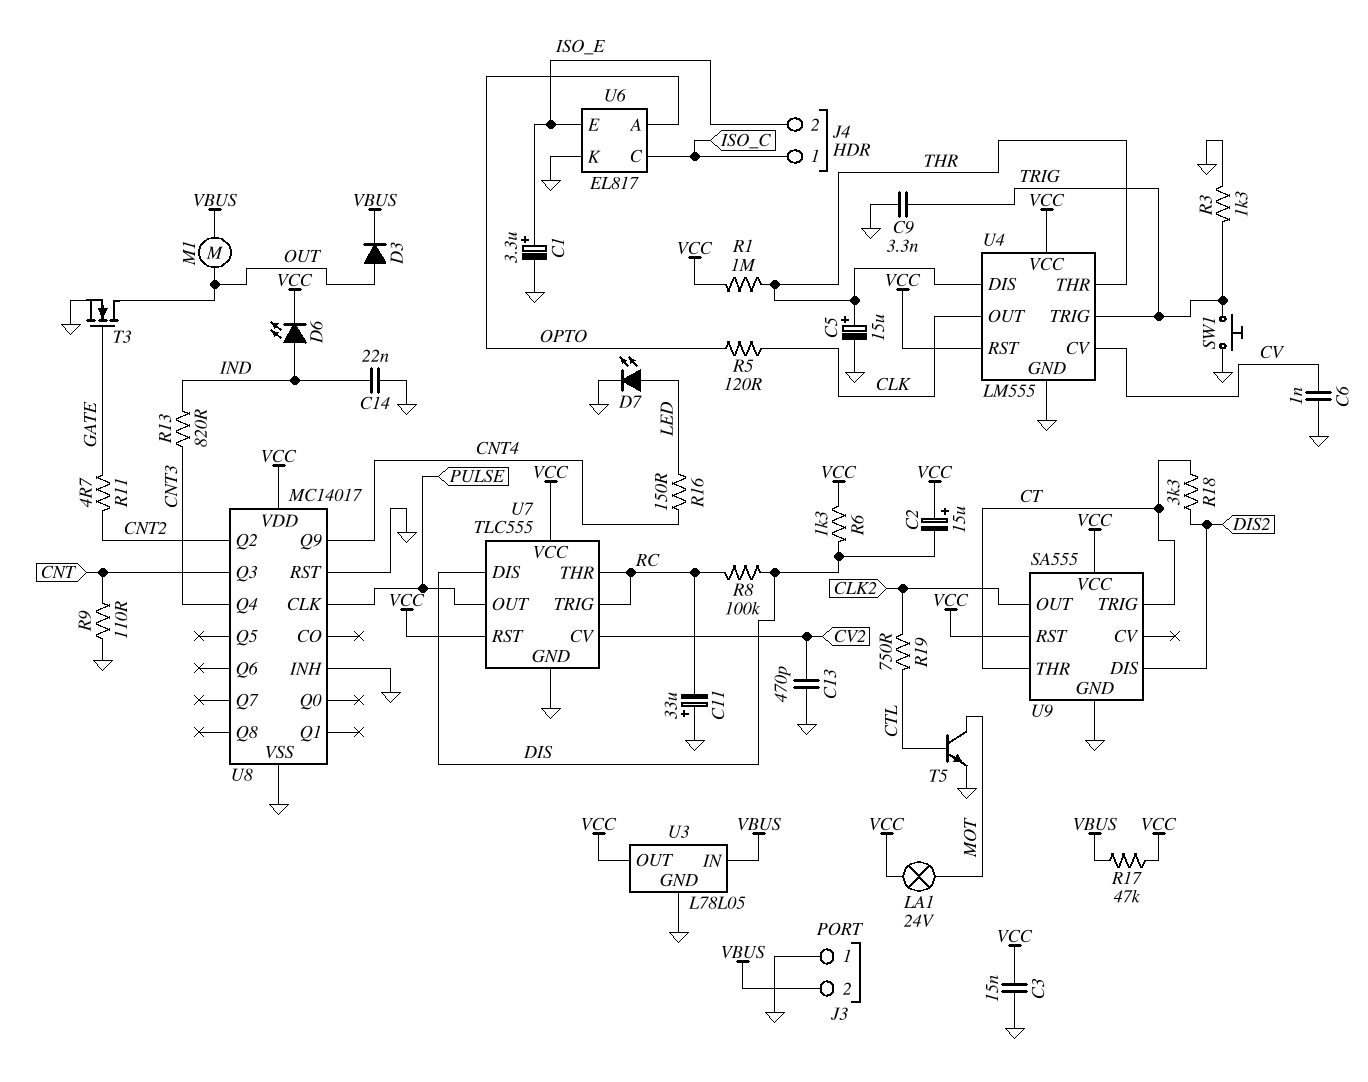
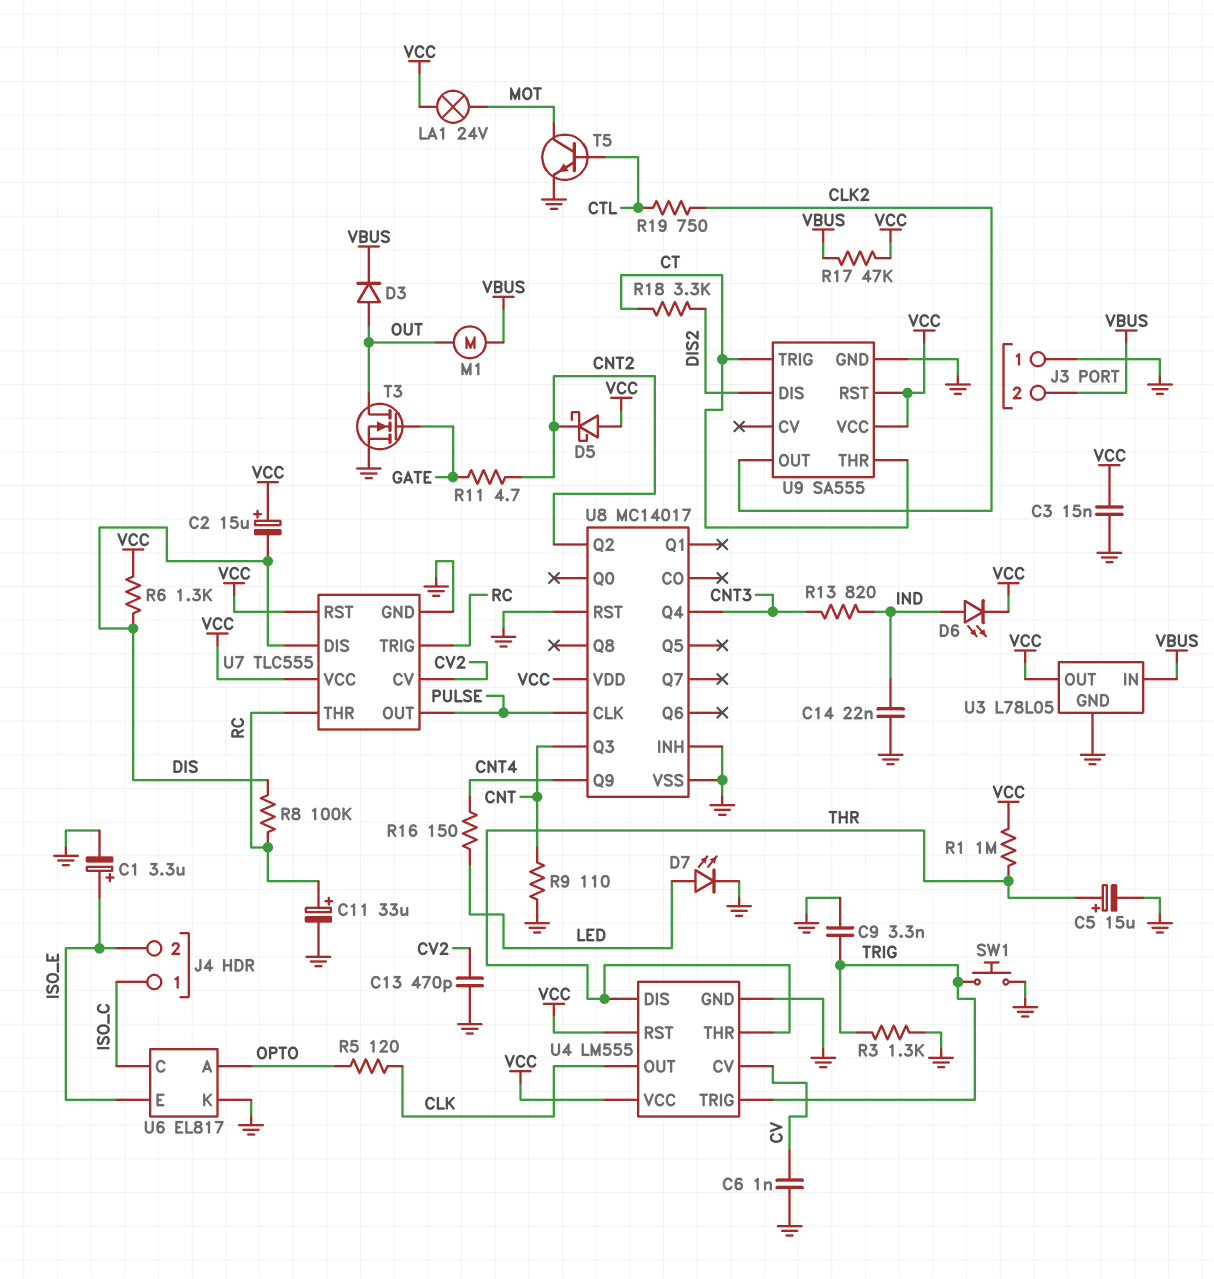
C11: 33uF (plus GND, minus RC) -> 33uF (plus RC, minus GND)
D5: none -> schottky (A VCC, K CNT2)

